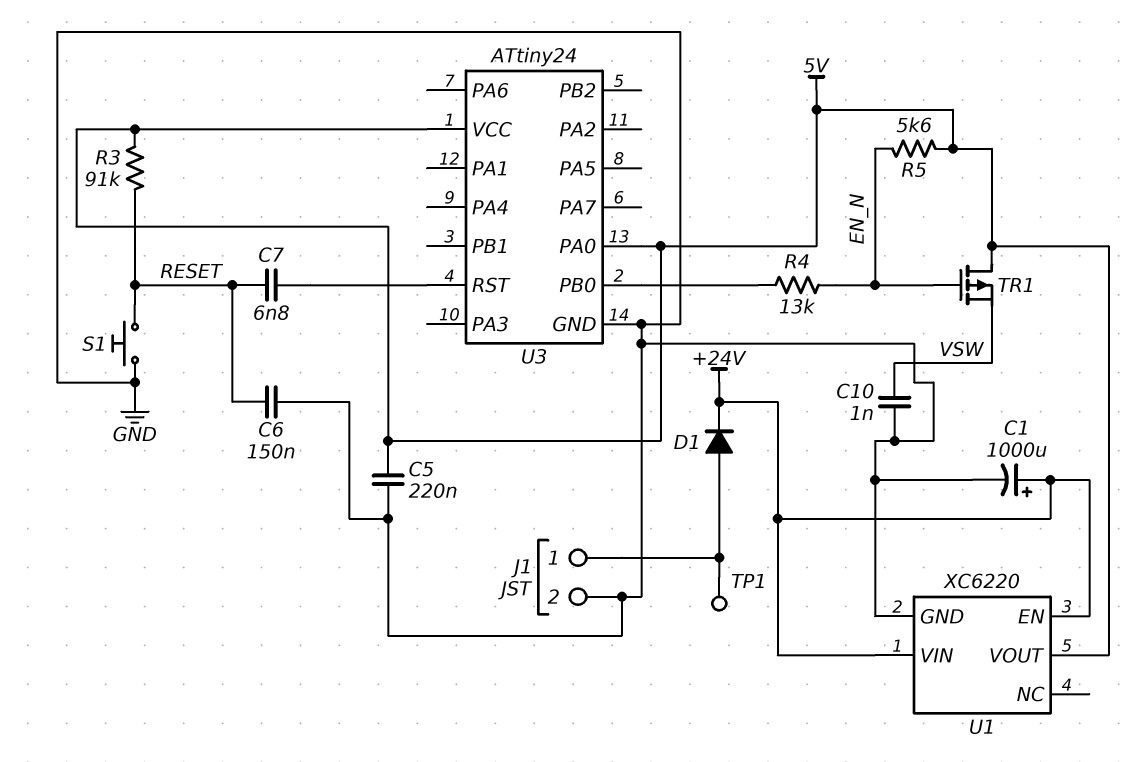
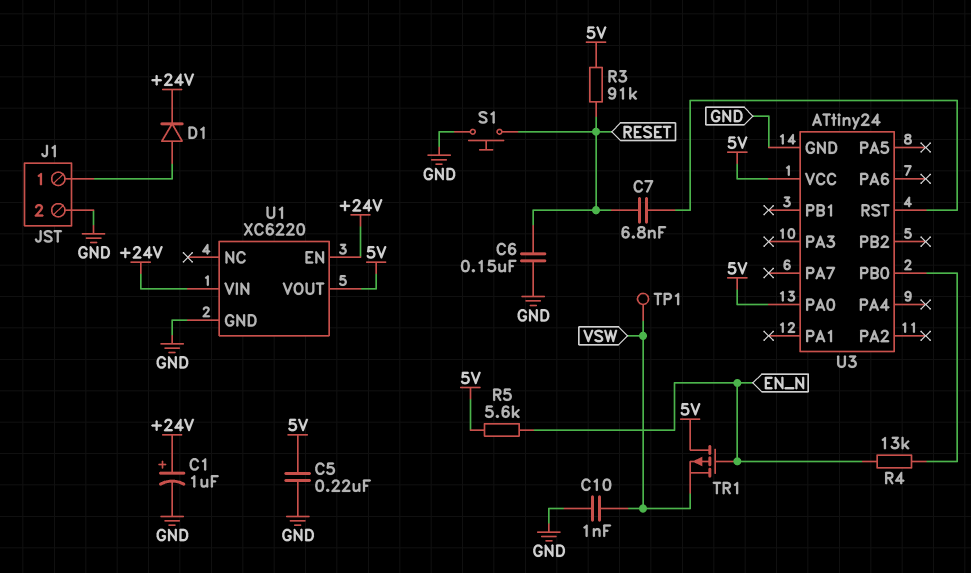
C1: 1000uF (plus +24V, minus GND) -> 1uF (plus +24V, minus GND)
TP1: test point (J1/1) -> test point (VSW)

